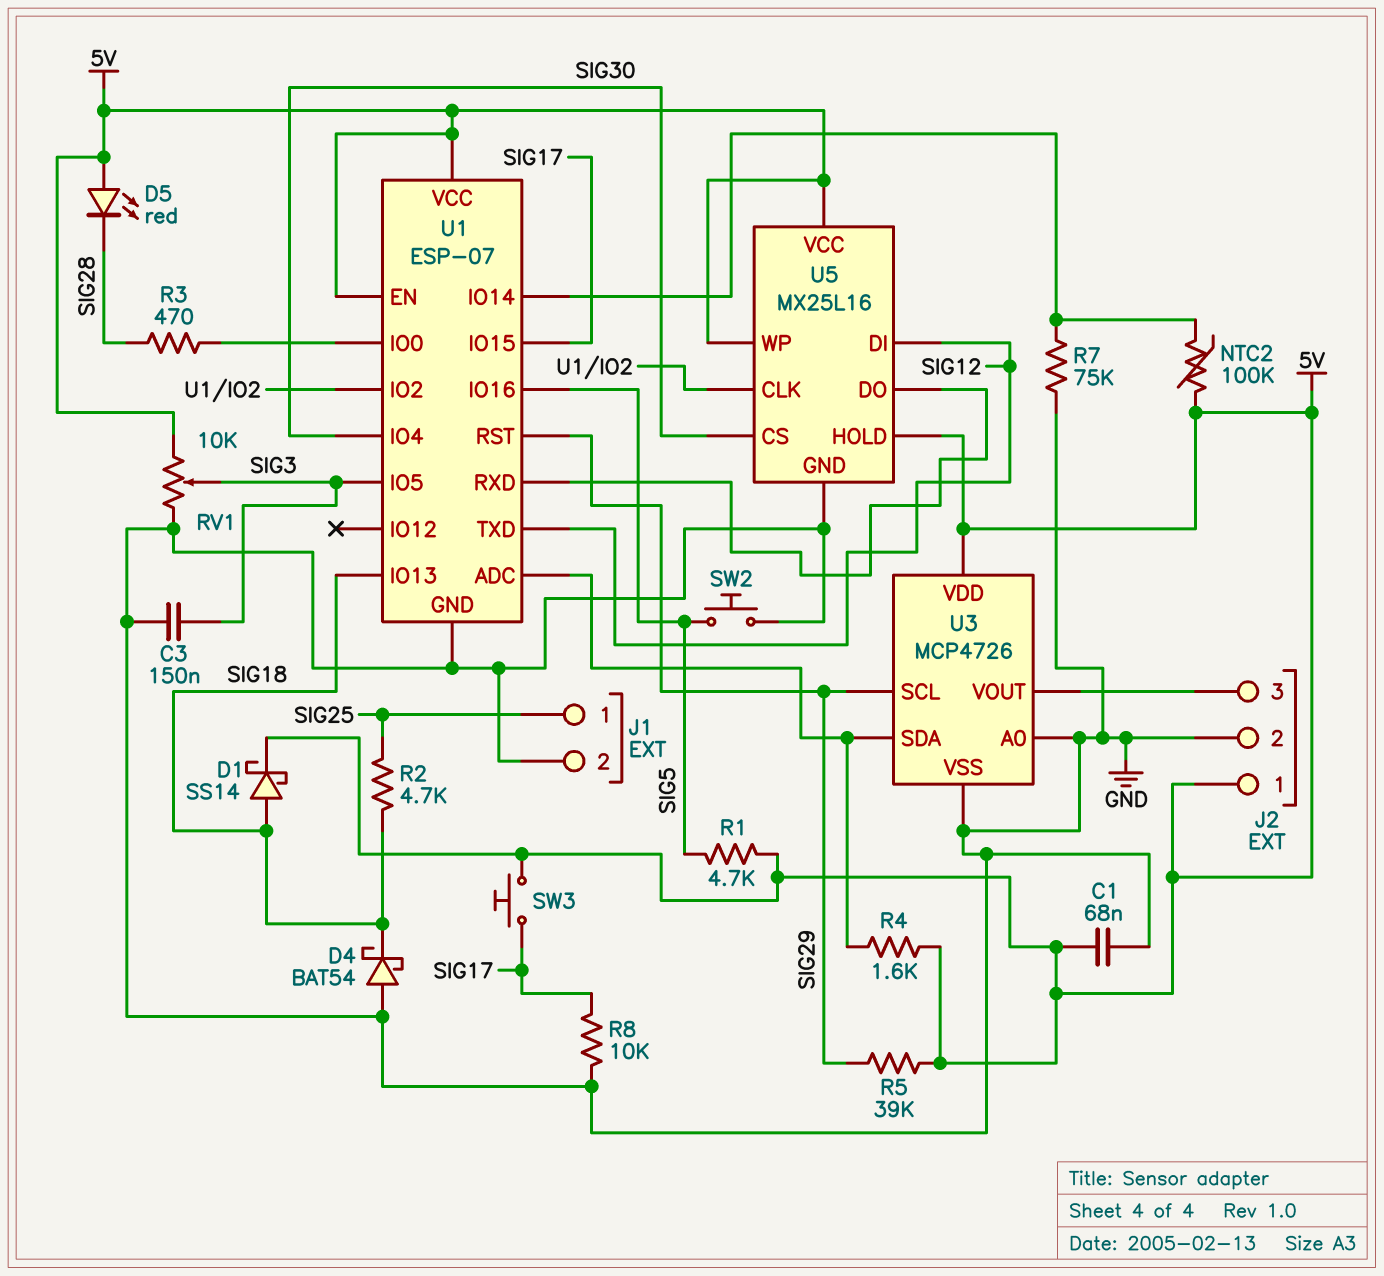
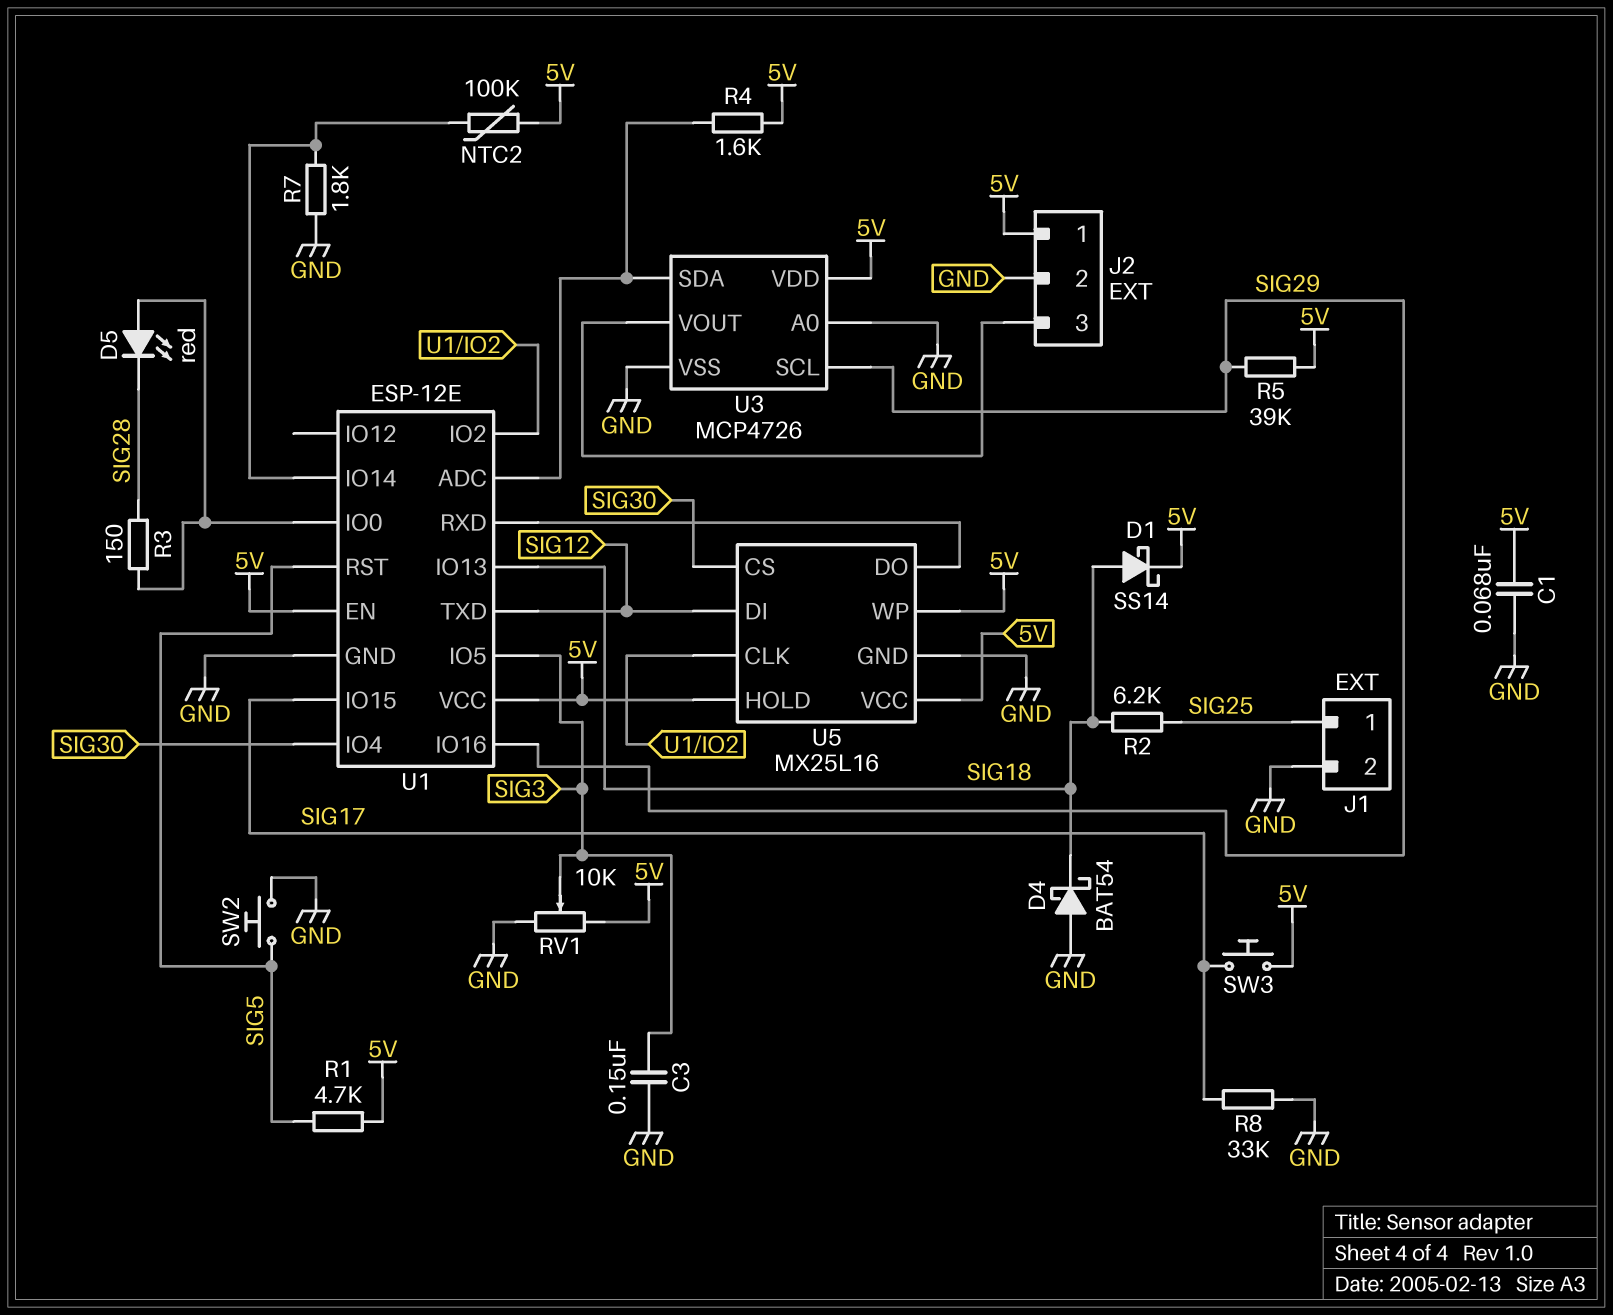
D5: LED red (A 5V, K SIG28) -> LED red (A U1/IO0, K SIG28)
R2: 4.7k (SIG18, SIG25) -> 6.2k (SIG18, SIG25)
R3: 470 (SIG28, U1/IO0) -> 150 (SIG28, U1/IO0)
R7: 75k (GND, U1/IO14) -> 1.8k (GND, U1/IO14)
R8: 10k (GND, SIG17) -> 33k (GND, SIG17)
U1: ESP-07 -> ESP-12E
U1 pin IO16: SIG5 -> SIG29
U1 pin RST: SIG29 -> SIG5

